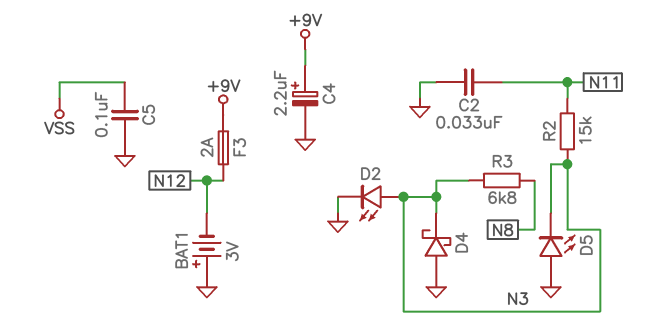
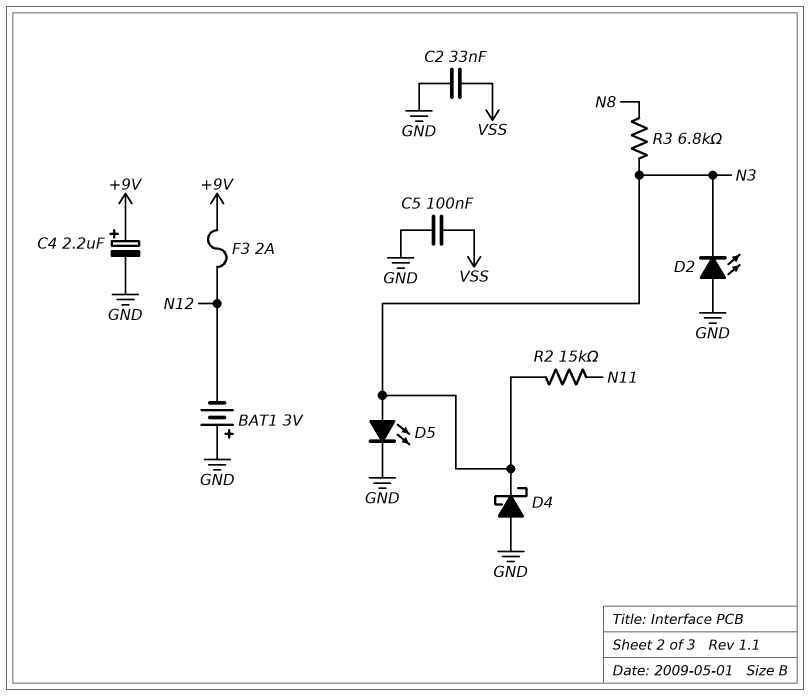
C2: 33nF (GND, N11) -> 33nF (GND, VSS)
D2: LED (A N3, K GND) -> LED (A GND, K N3)
D5: LED (A GND, K N3) -> LED (A N3, K GND)

